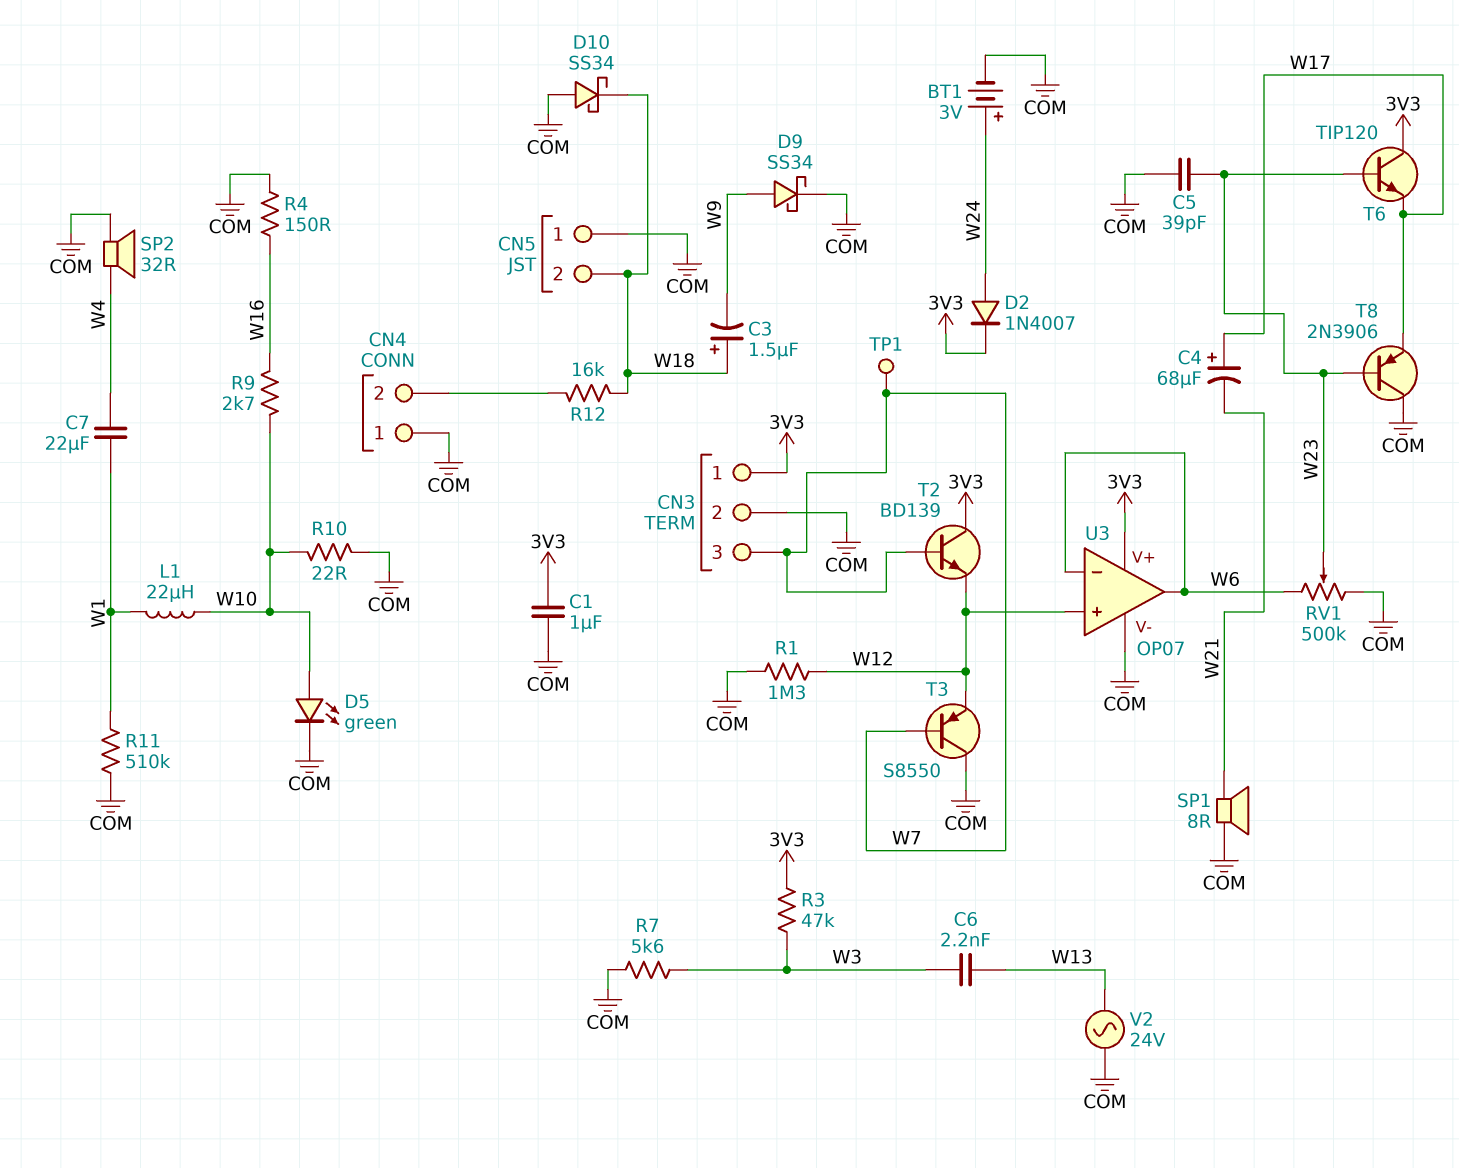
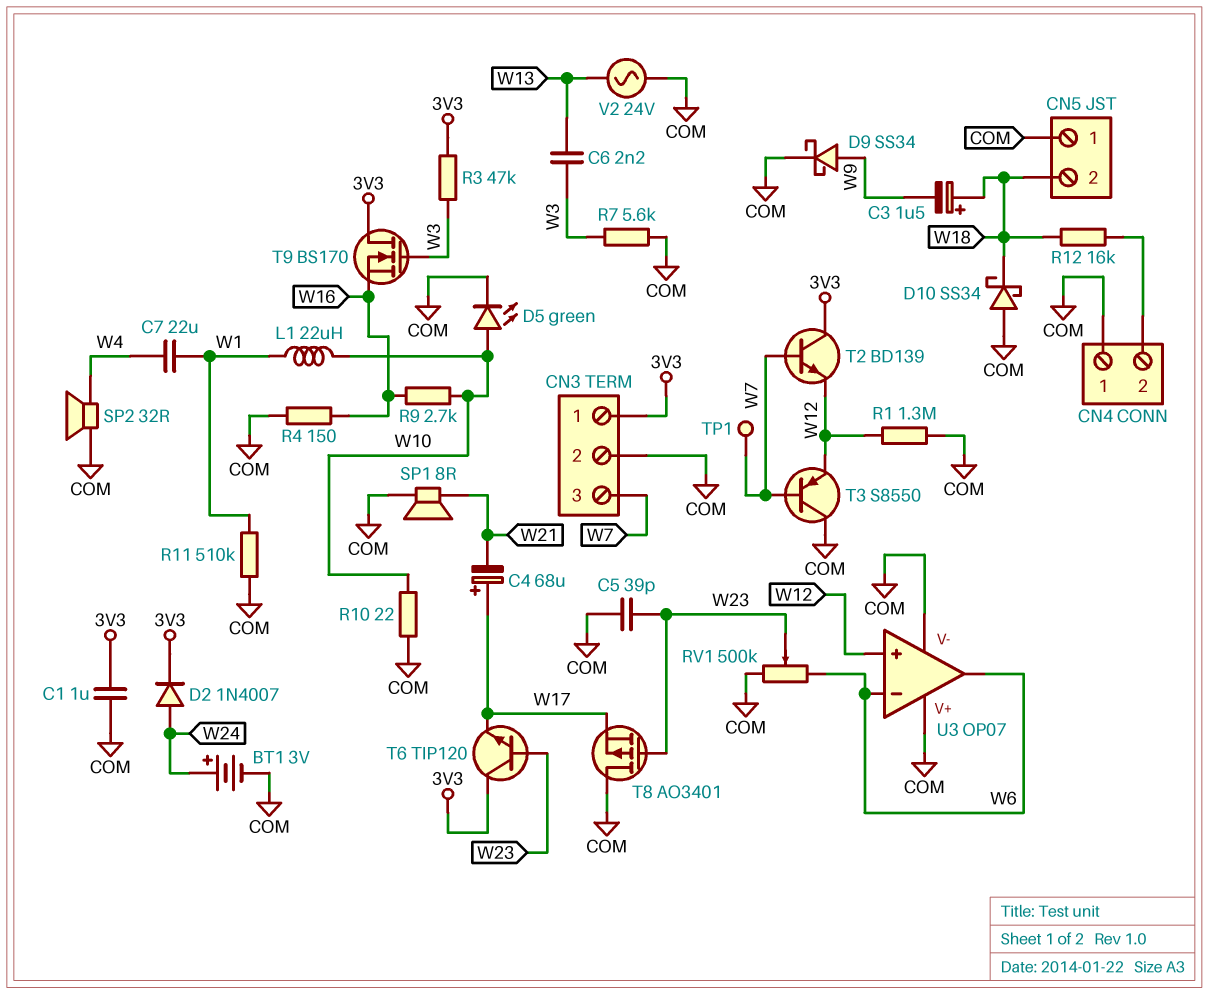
T8: PNP 2N3906 (B W23, C COM, E W17) -> PMOS AO3401 (G W23, D COM, S W17)
T9: none -> NMOS BS170 (G W3, D 3V3, S W16)
U3 pin V+: 3V3 -> COM

